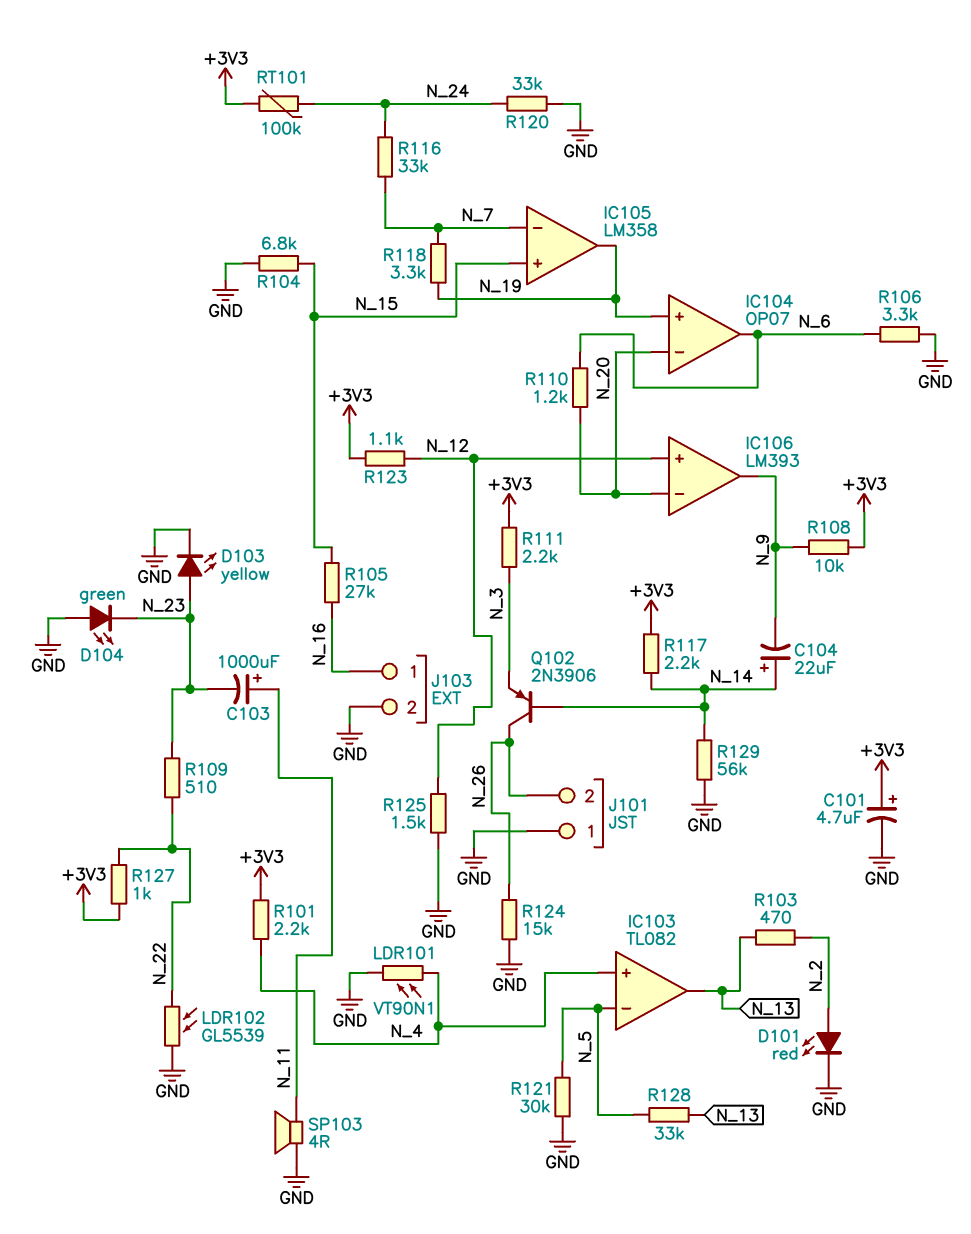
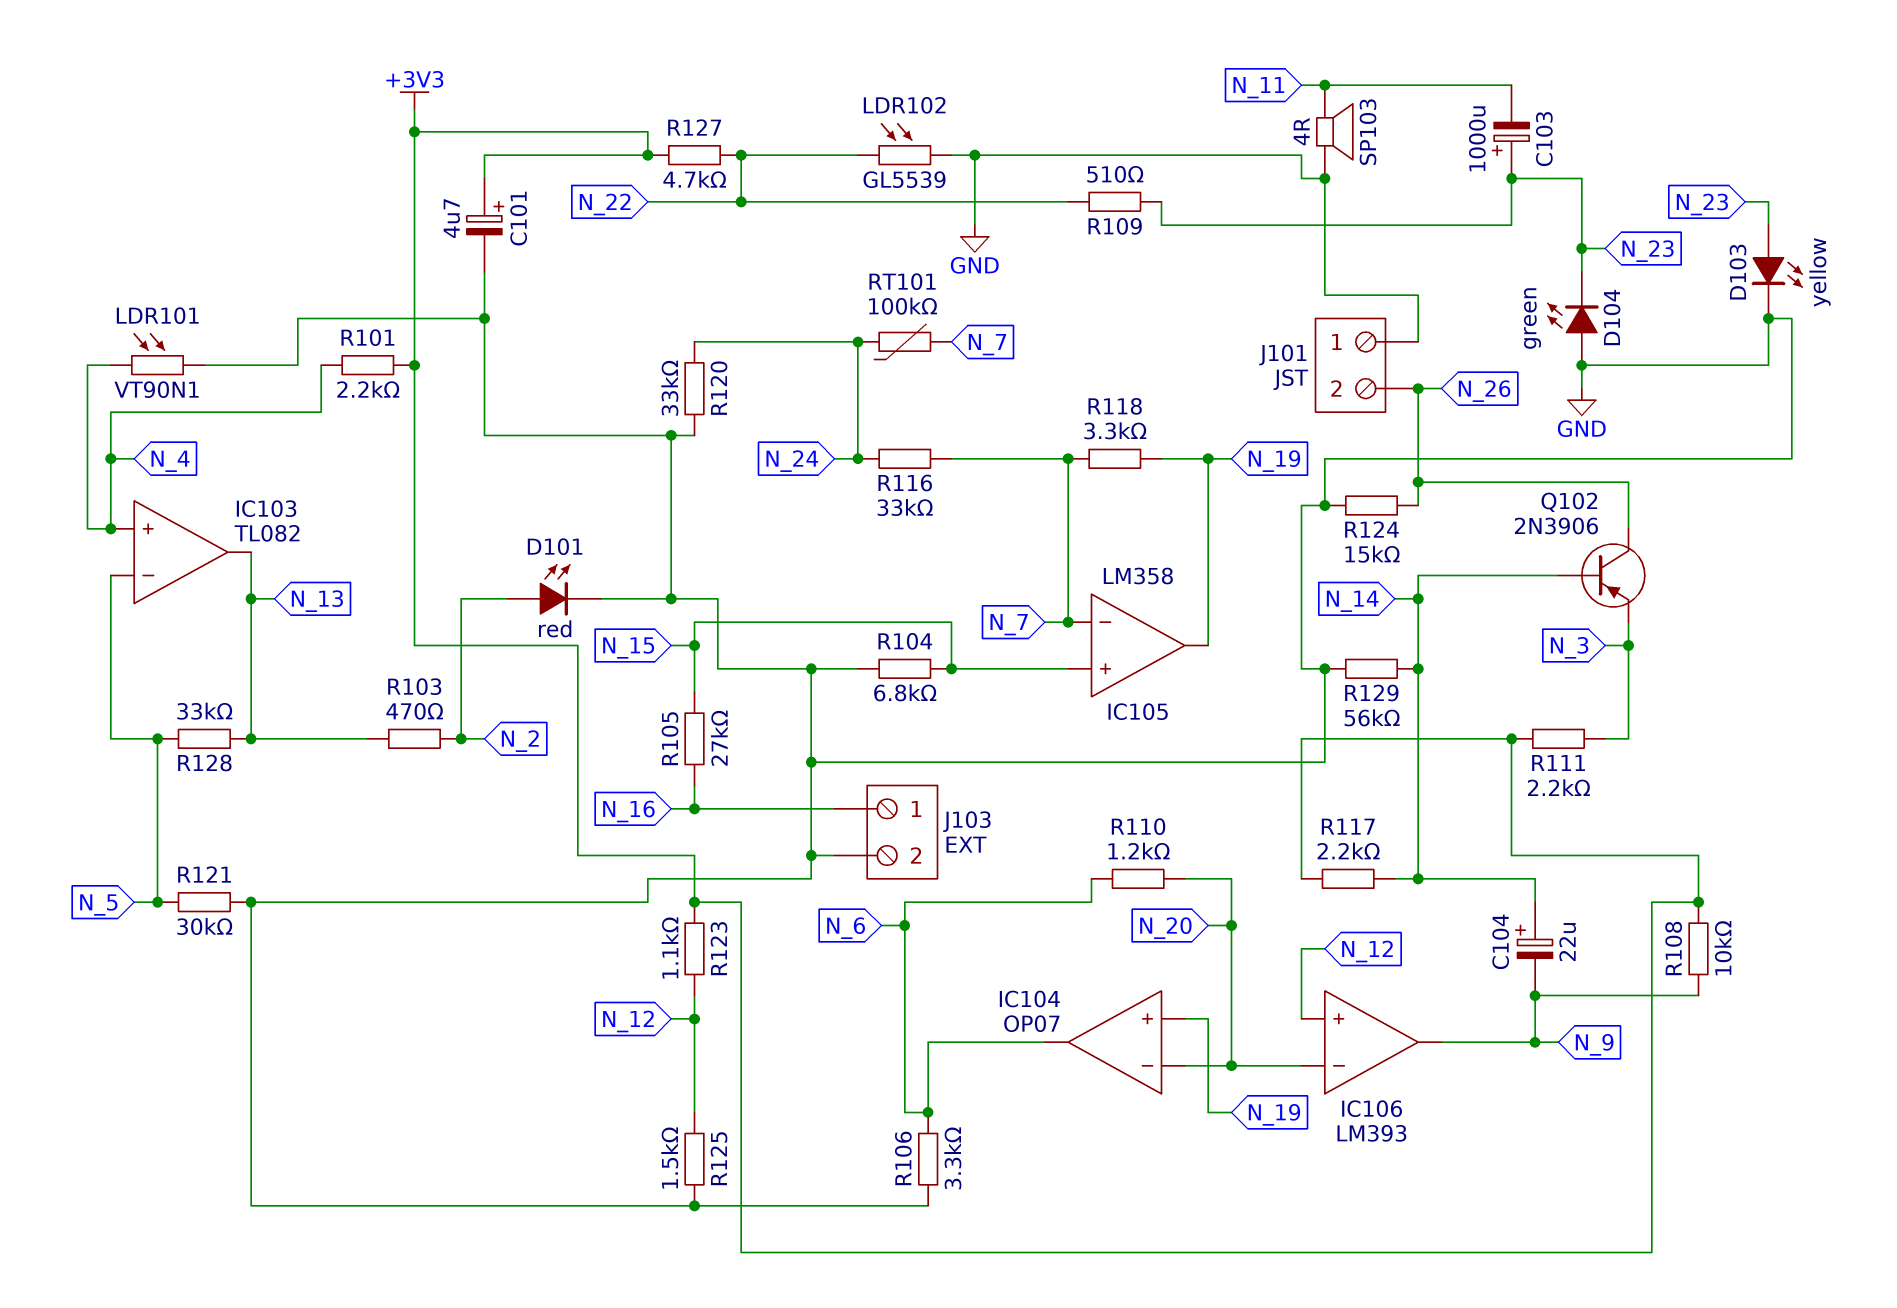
C103: 1000uF (plus N_11, minus N_23) -> 1000uF (plus N_23, minus N_11)
R127: 1k (+3V3, N_22) -> 4.7k (+3V3, N_22)
RT101: 100k (+3V3, N_24) -> 100k (N_7, N_24)

